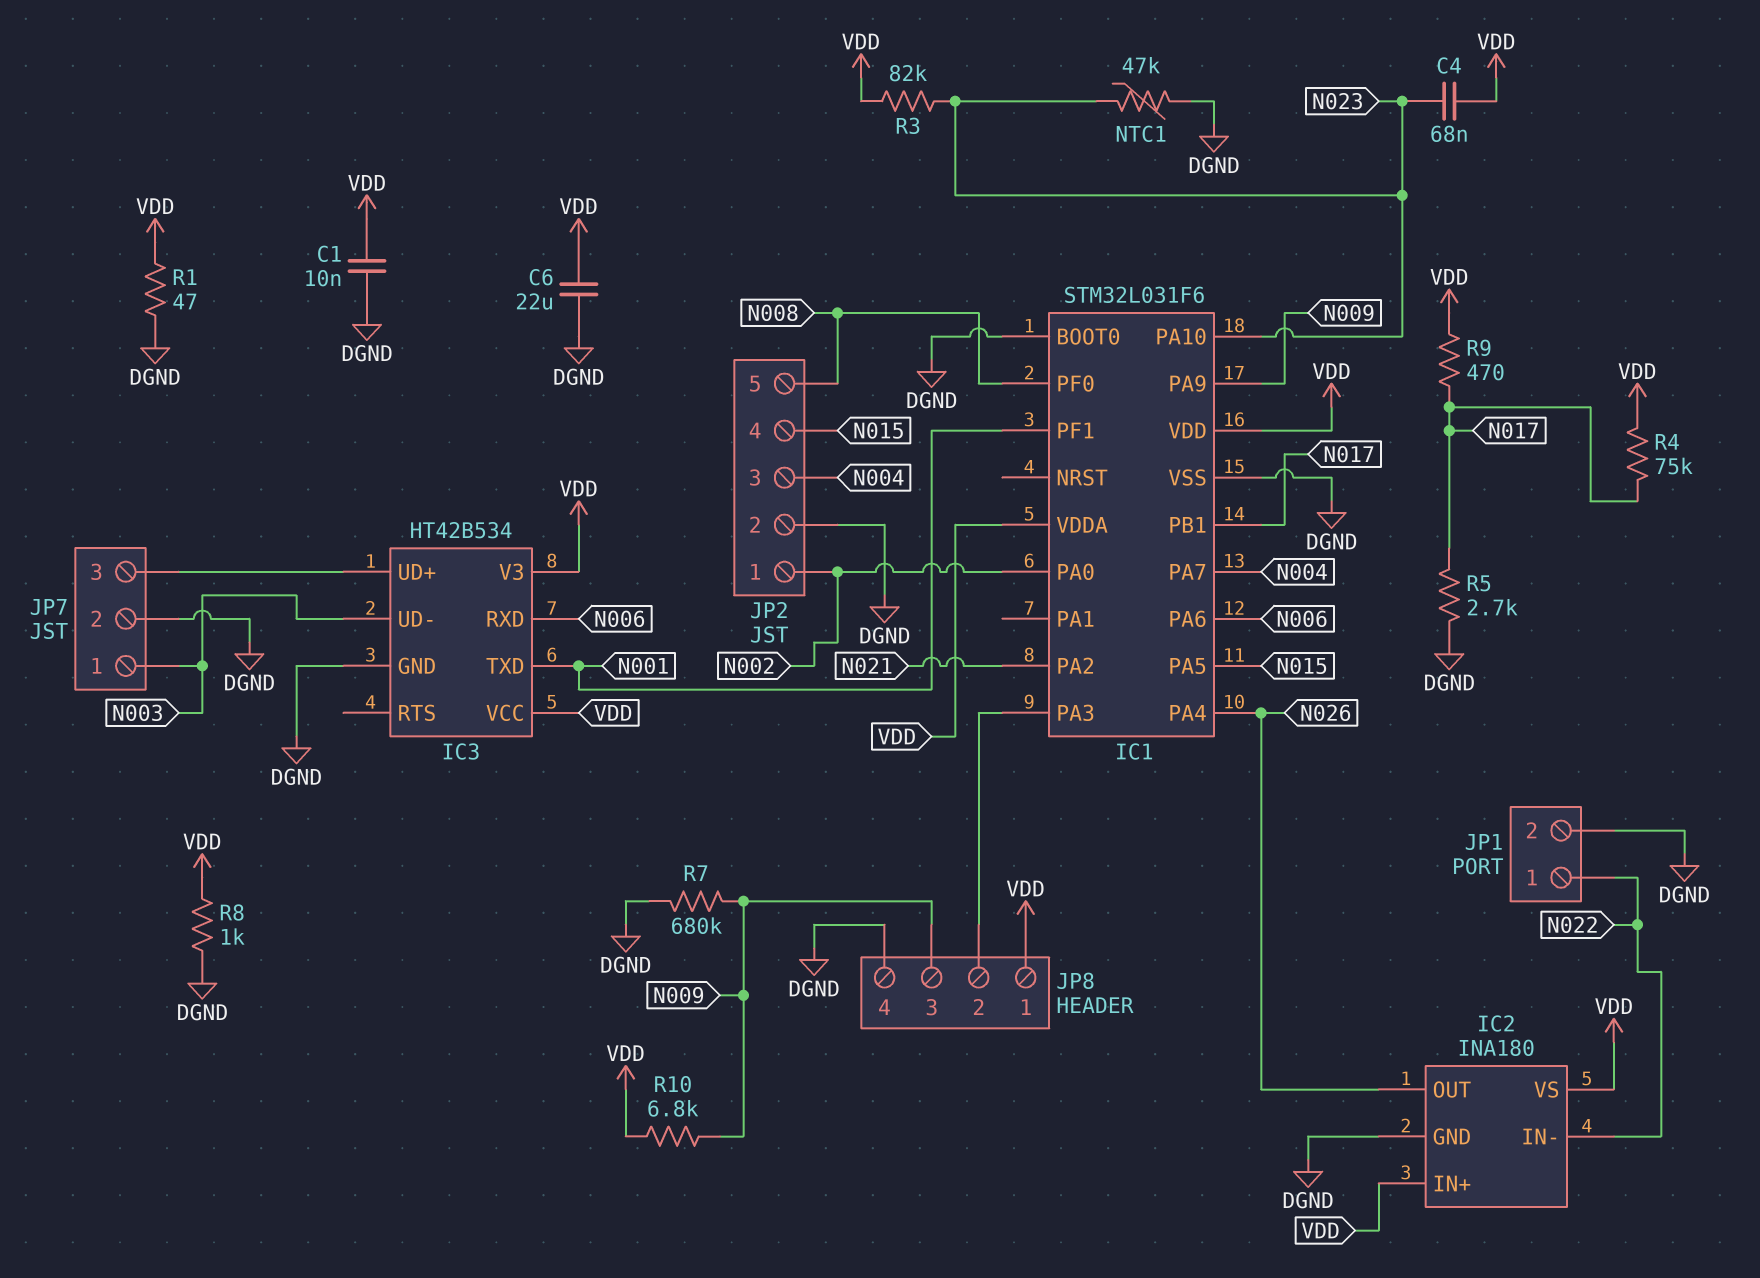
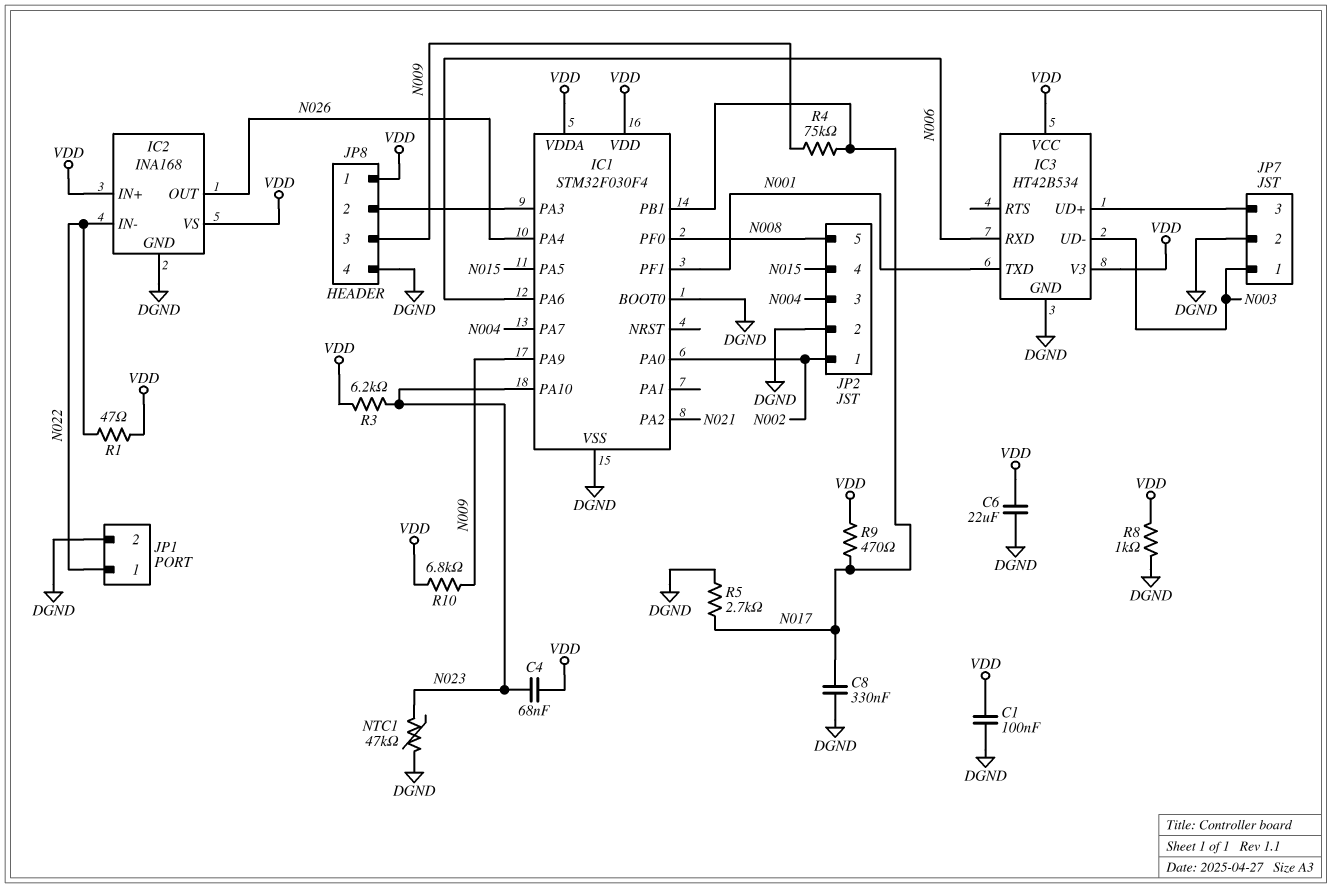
C1: 10nF (DGND, VDD) -> 100nF (DGND, VDD)
C8: none -> 330nF (DGND, N017)
IC1: STM32L031F6 -> STM32F030F4
IC2: INA180 -> INA168
R1: 47 (DGND, VDD) -> 47 (N022, VDD)
R3: 82k (N023, VDD) -> 6.2k (N023, VDD)
R4: 75k (N017, VDD) -> 75k (N009, N017)
R7: 680k (DGND, N009) -> none

